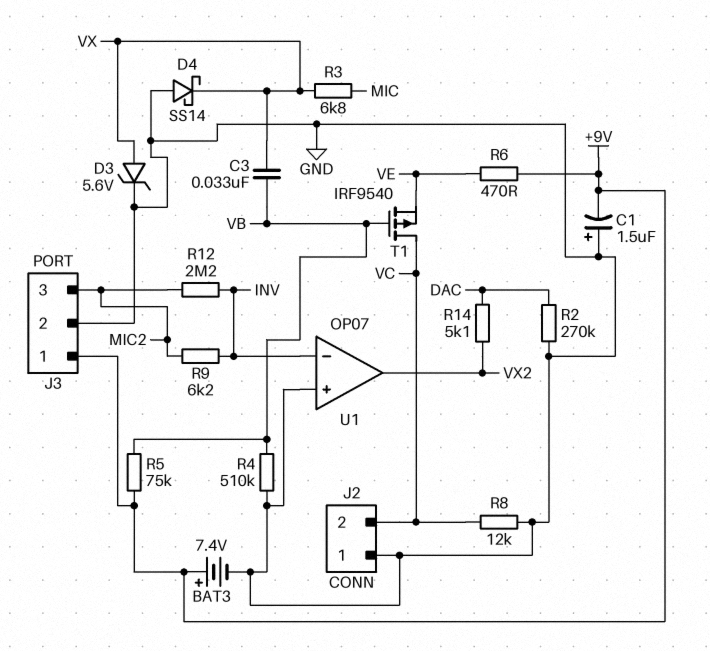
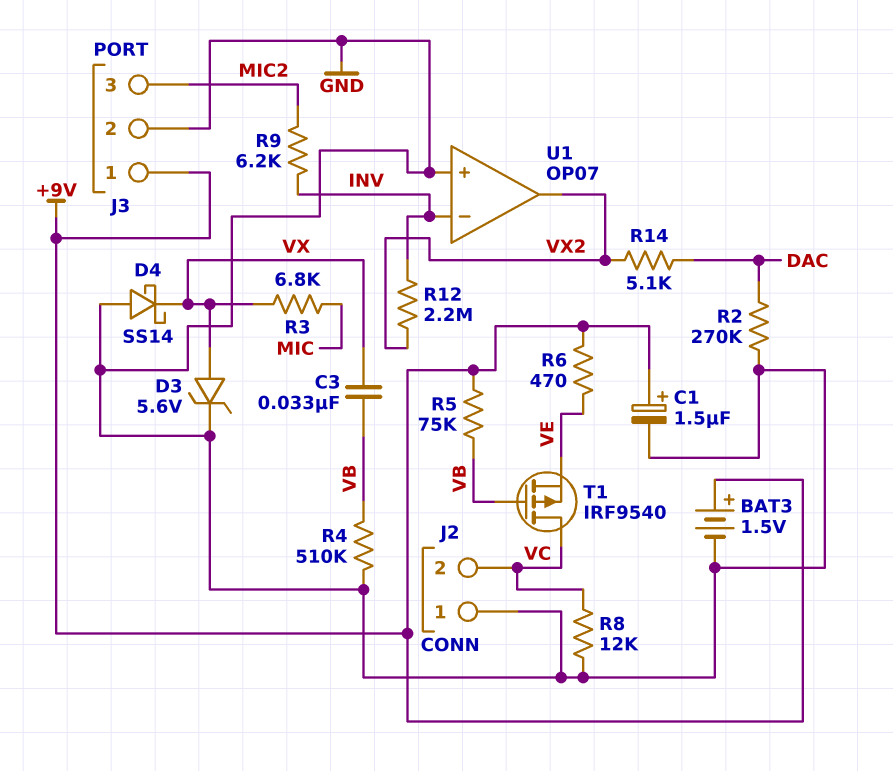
BAT3: 7.4V (plus +9V, minus GND) -> 1.5V (plus +9V, minus GND)
C1: 1.5uF (plus GND, minus +9V) -> 1.5uF (plus +9V, minus GND)
R12: 2.2M (INV, MIC2) -> 2.2M (INV, VX2)

